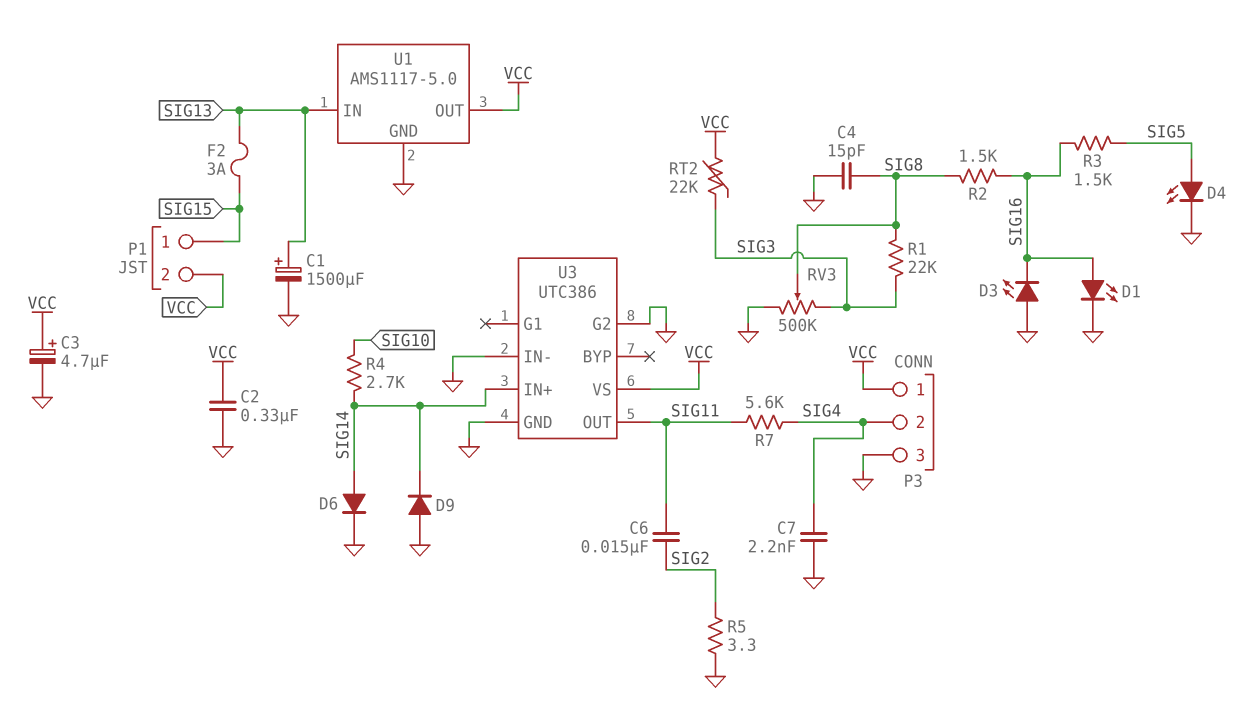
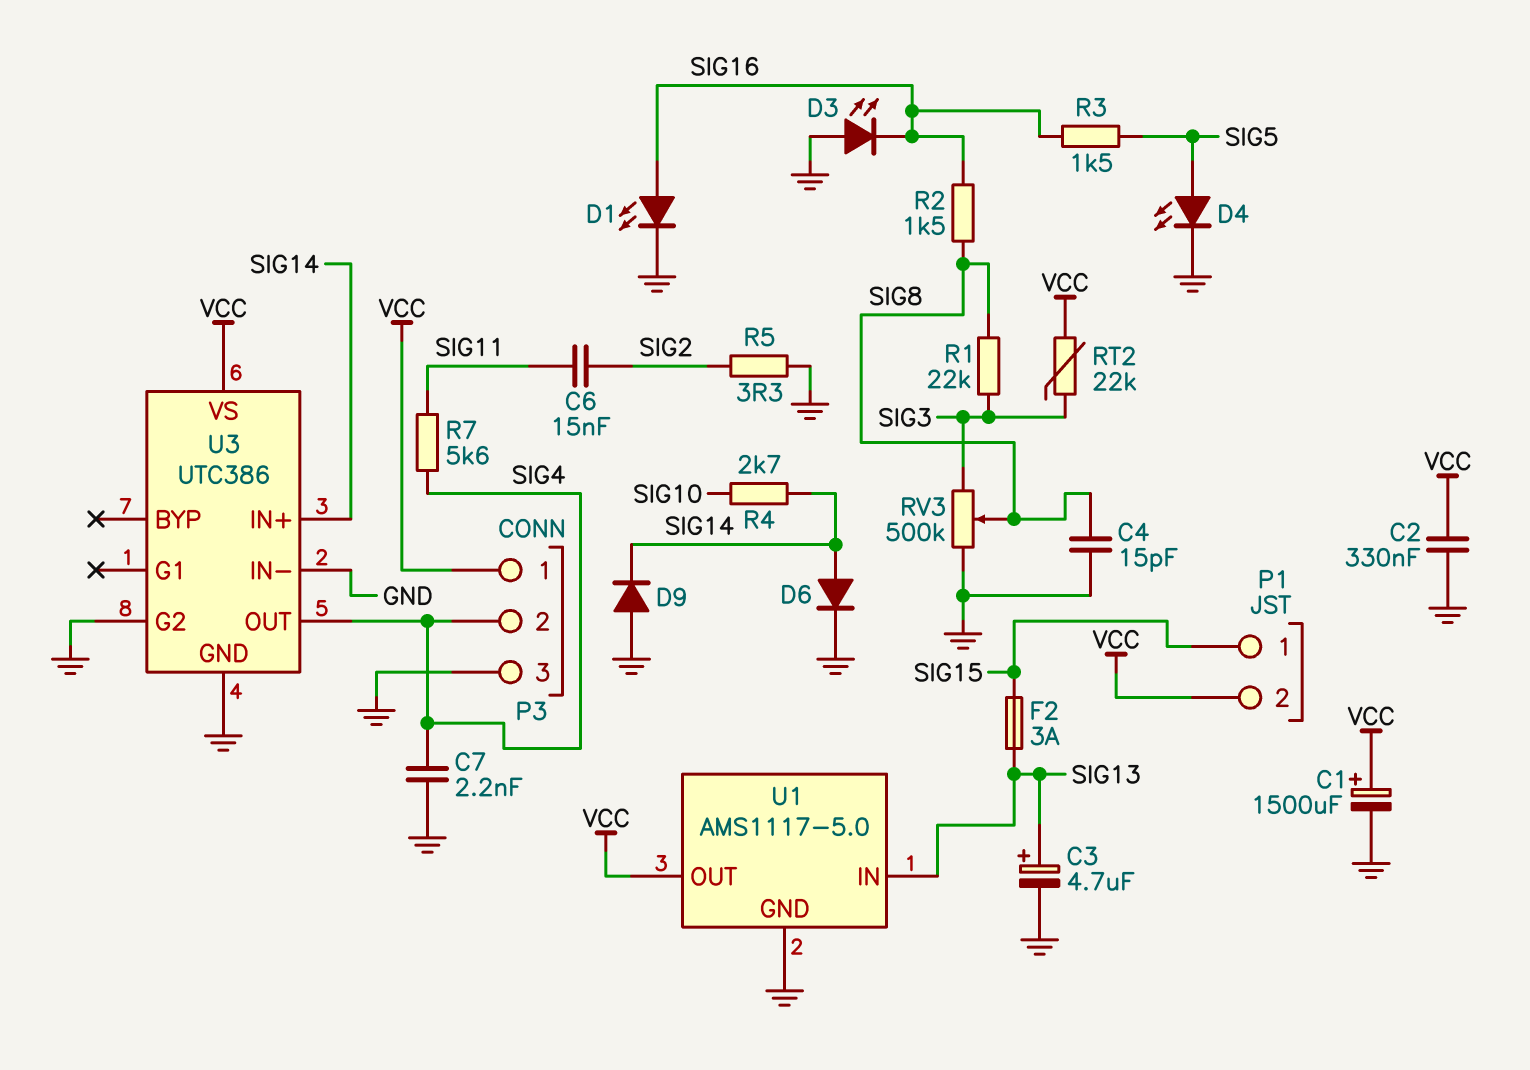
C1: 1500uF (plus SIG13, minus GND) -> 1500uF (plus VCC, minus GND)
C3: 4.7uF (plus VCC, minus GND) -> 4.7uF (plus SIG13, minus GND)
U3 pin OUT: SIG11 -> SIG4

